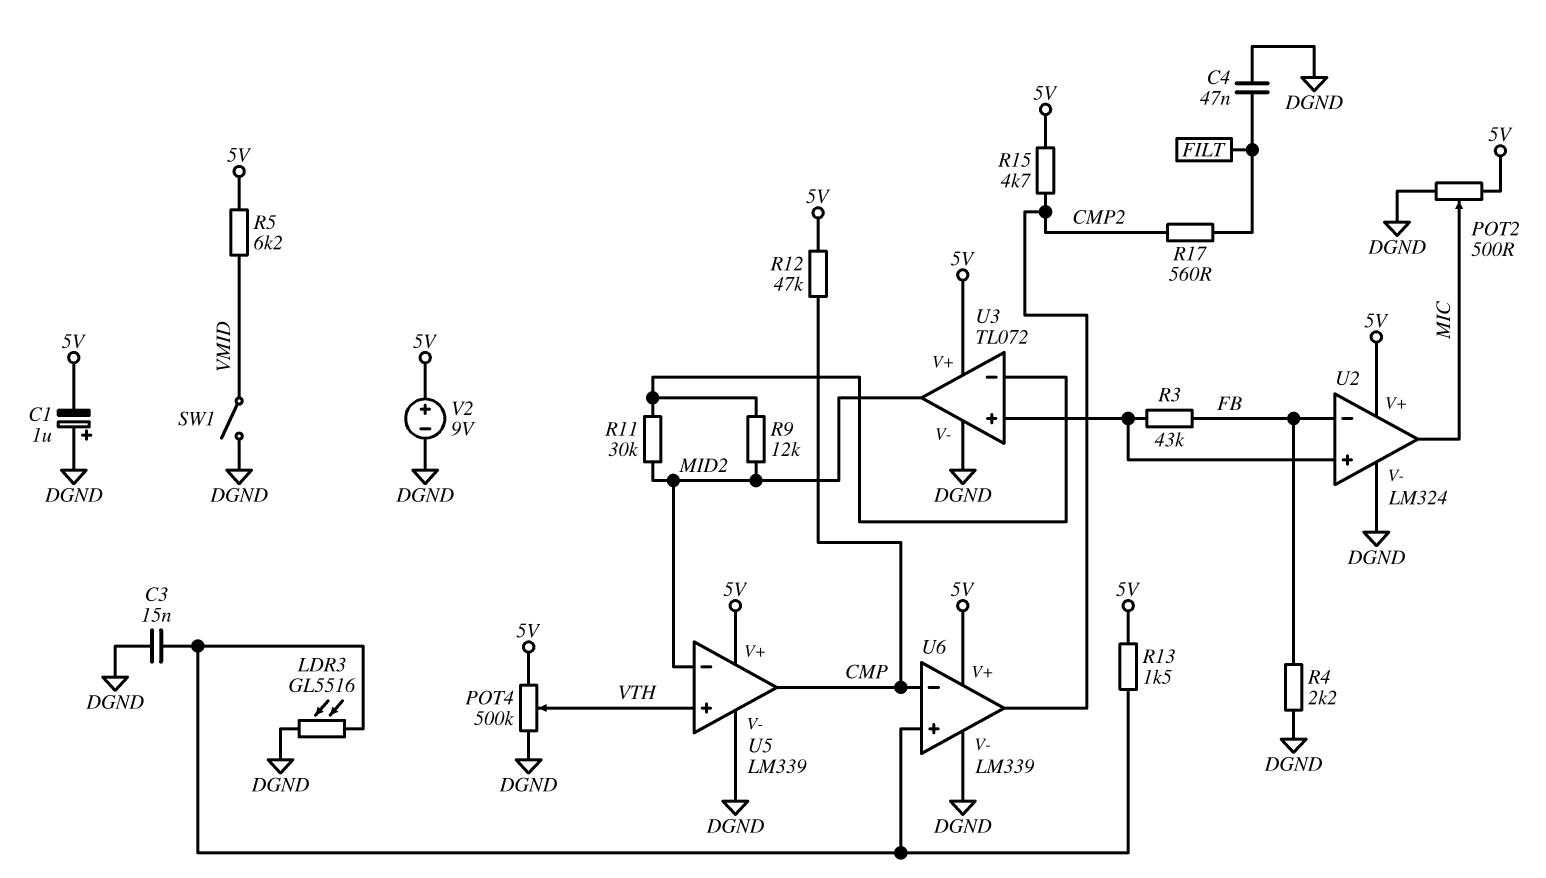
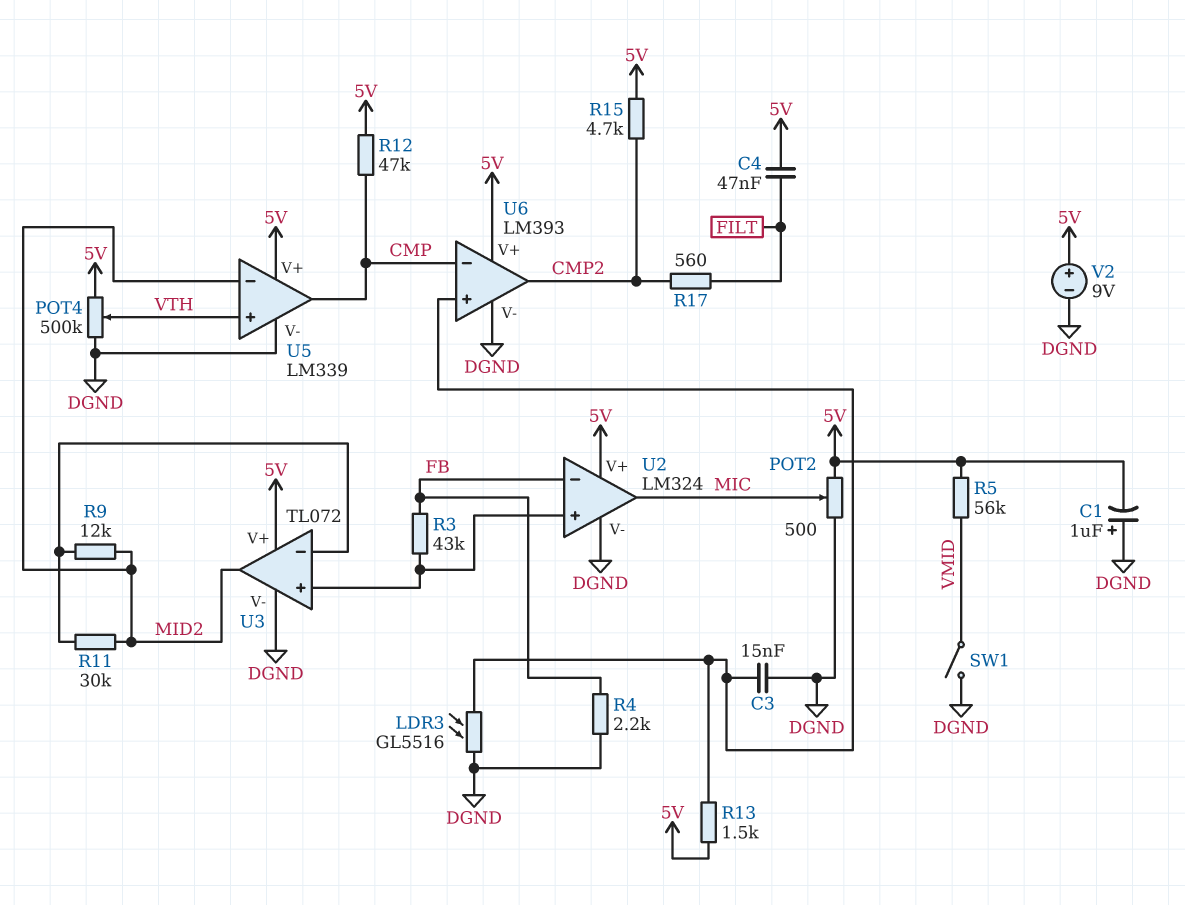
C4: 47nF (DGND, FILT) -> 47nF (5V, FILT)
R5: 6.2k (5V, VMID) -> 56k (5V, VMID)
U6: LM339 -> LM393

